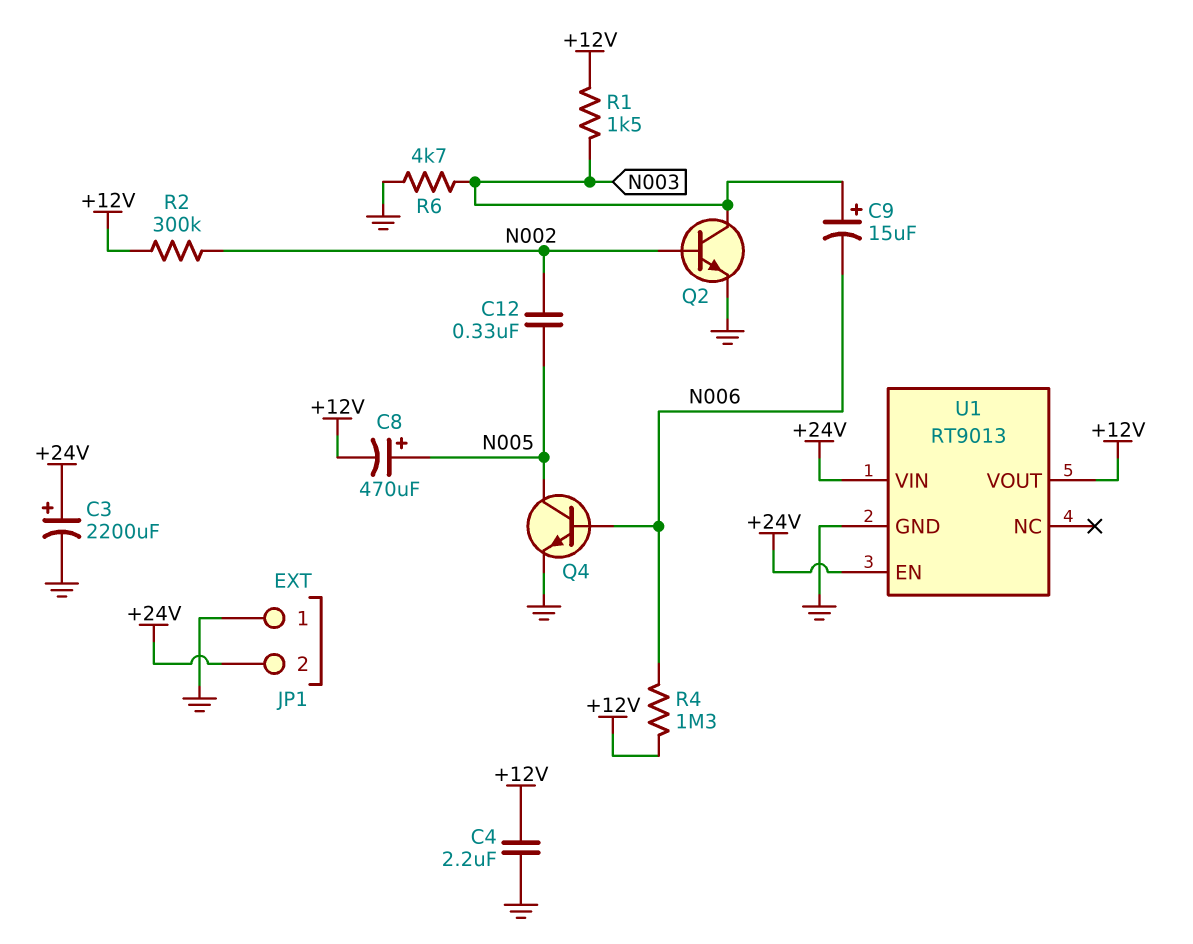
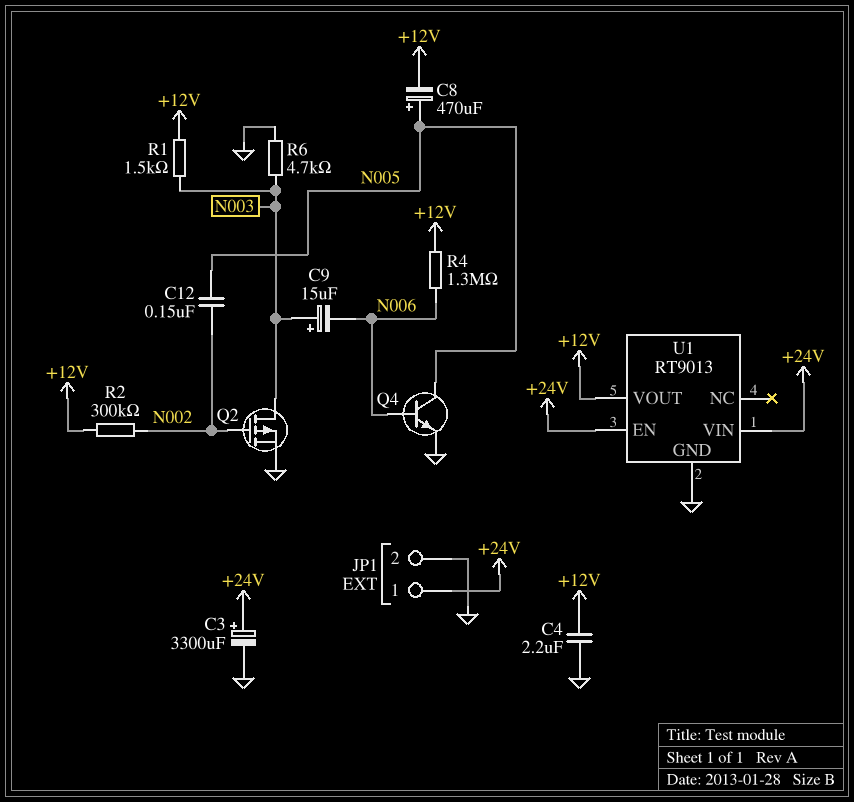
C3: 2200uF (plus +24V, minus GND) -> 3300uF (plus +24V, minus GND)
C12: 330nF (N002, N005) -> 150nF (N002, N005)
JP1 pin 1: GND -> +24V
JP1 pin 2: +24V -> GND
Q2: NPN (B N002, C N003, E GND) -> PMOS (G N002, D N003, S GND)

